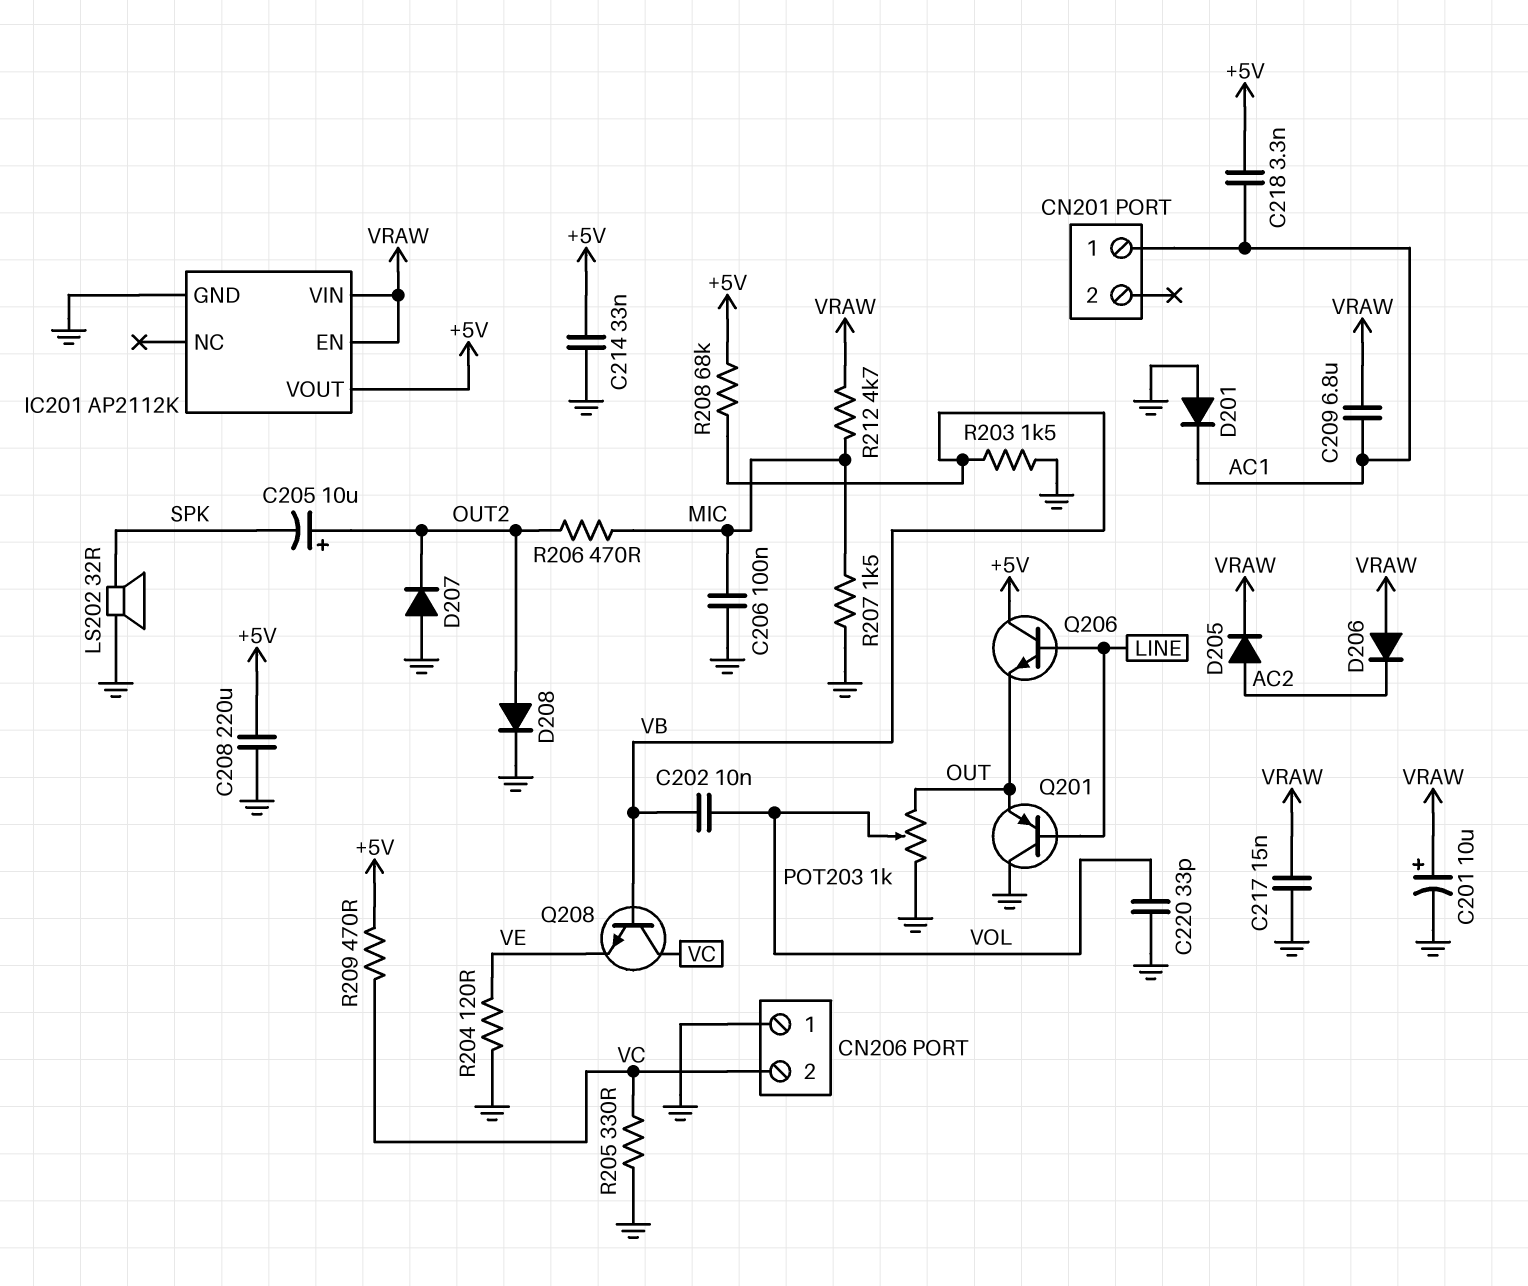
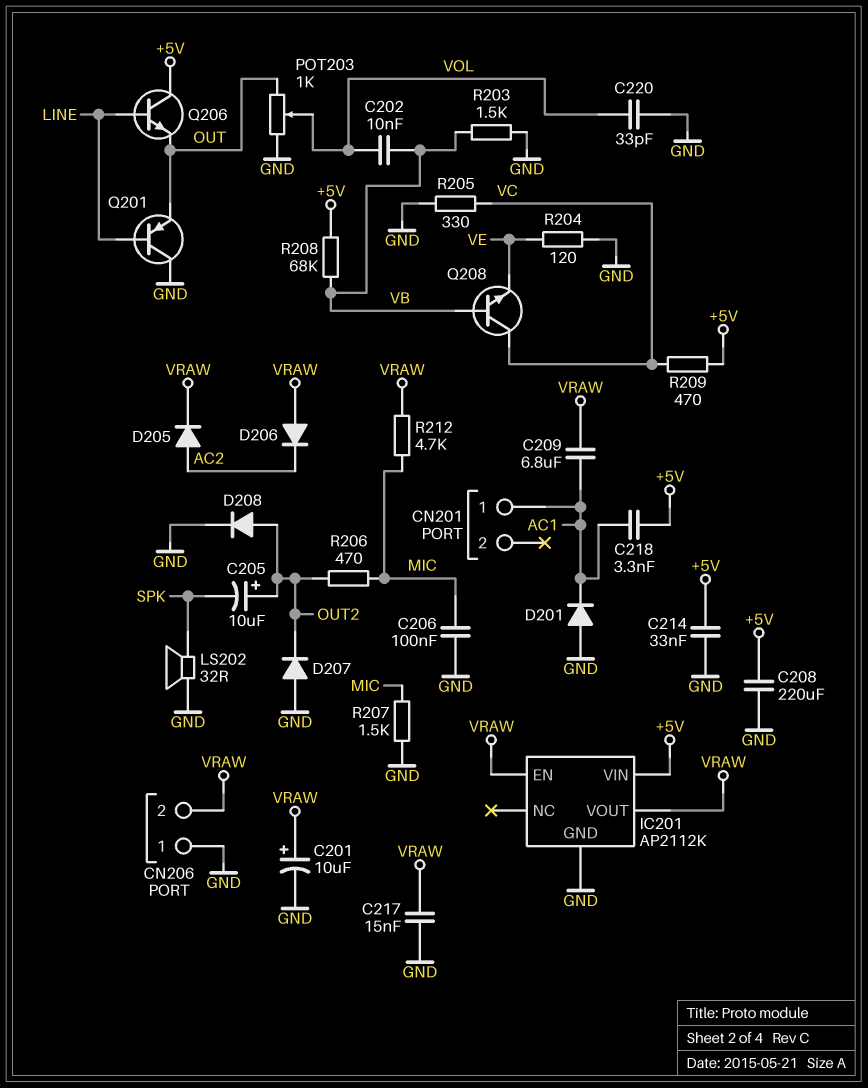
CN206 pin 2: VC -> VRAW
IC201 pin VIN: VRAW -> +5V
IC201 pin VOUT: +5V -> VRAW

